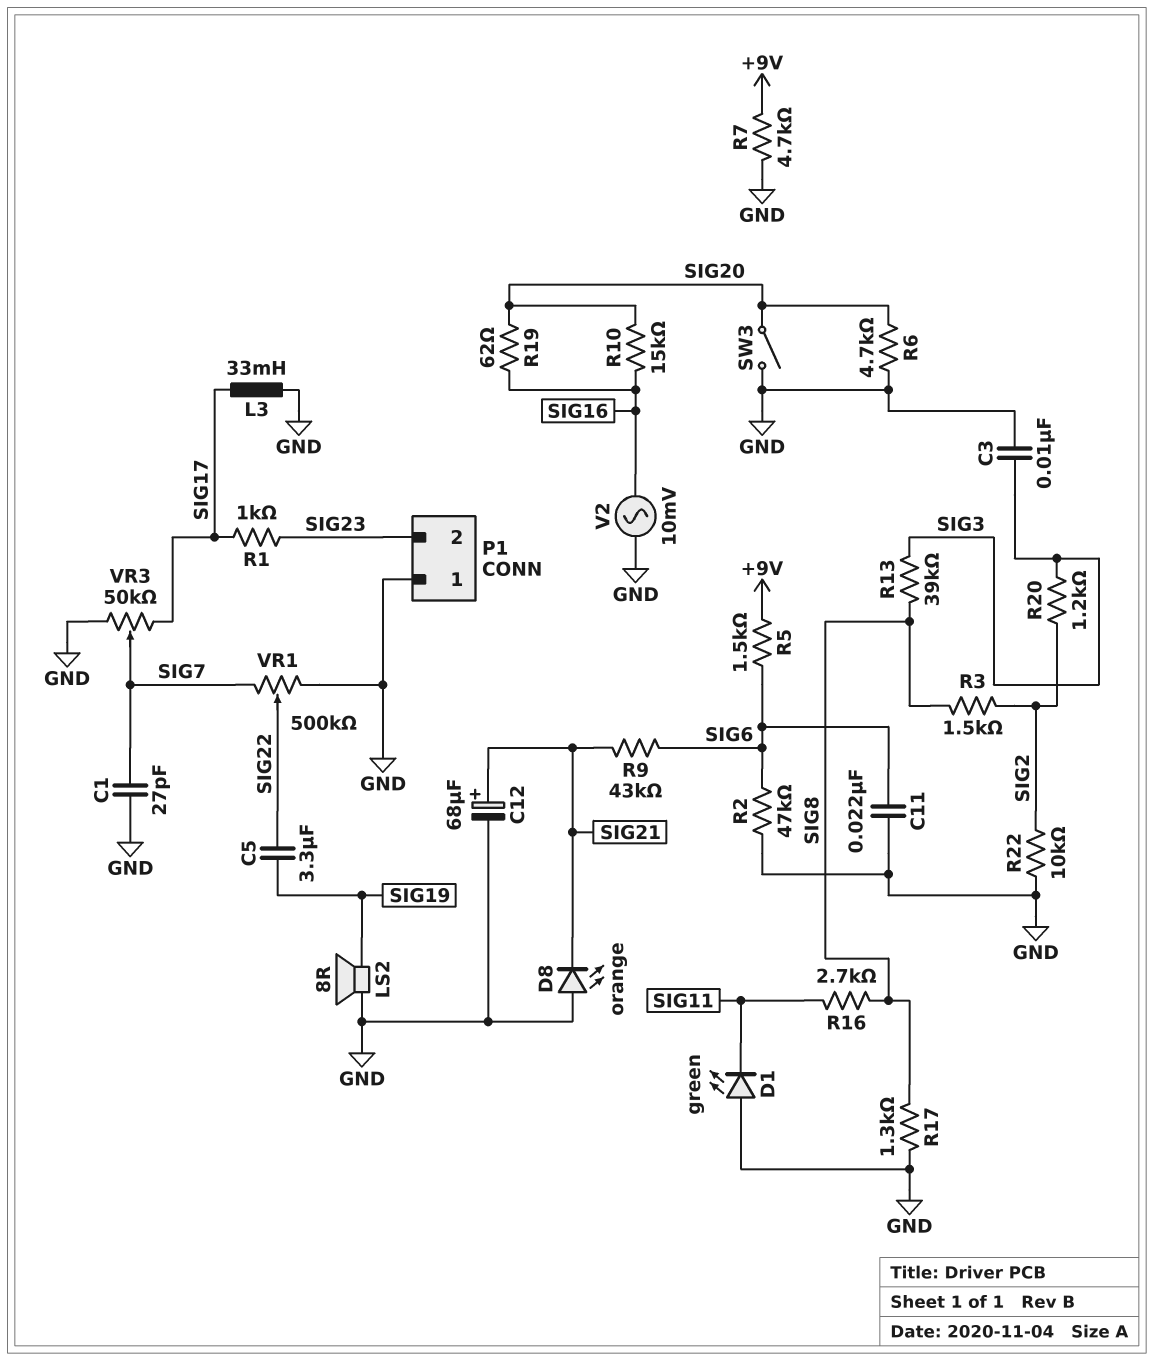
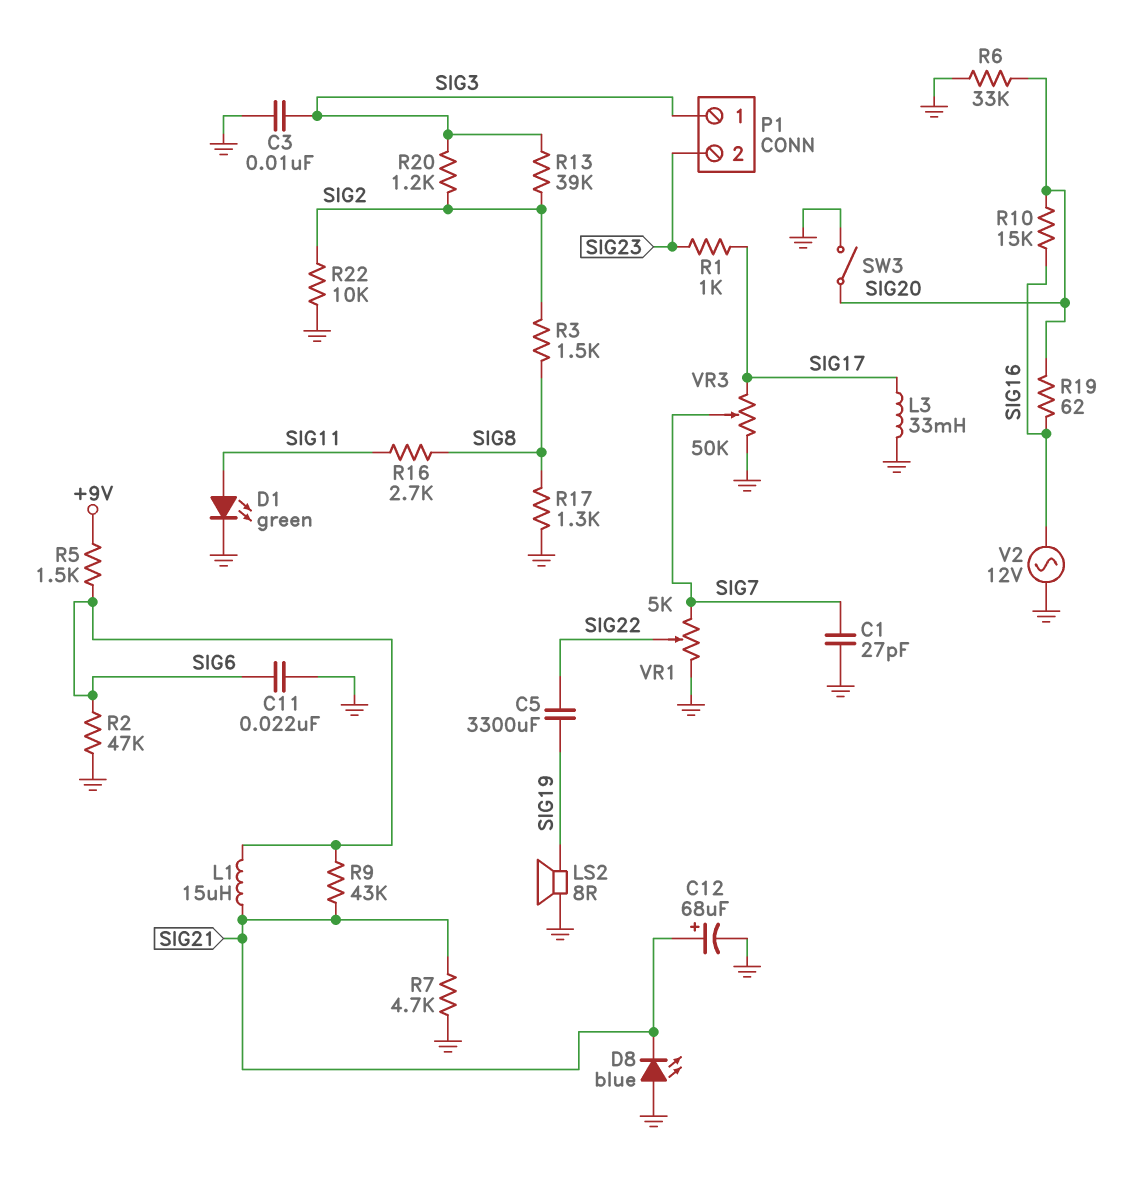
C5: 3.3uF (SIG19, SIG22) -> 3300uF (SIG19, SIG22)
D1: LED green (A GND, K SIG11) -> LED green (A SIG11, K GND)
D8: LED orange (A GND, K SIG21) -> LED blue (A GND, K SIG21)
L1: none -> 15uH (SIG6, SIG21)
P1 pin 1: GND -> SIG3
R6: 4.7k (GND, SIG20) -> 33k (GND, SIG20)
R7: 4.7k (+9V, GND) -> 4.7k (GND, SIG21)
R13: 39k (SIG3, SIG8) -> 39k (SIG2, SIG3)
V2: AC 10mV (GND, SIG16) -> AC 12V (GND, SIG16)
VR1: 500k (GND, SIG7, wiper SIG22) -> 5k (GND, SIG7, wiper SIG22)

